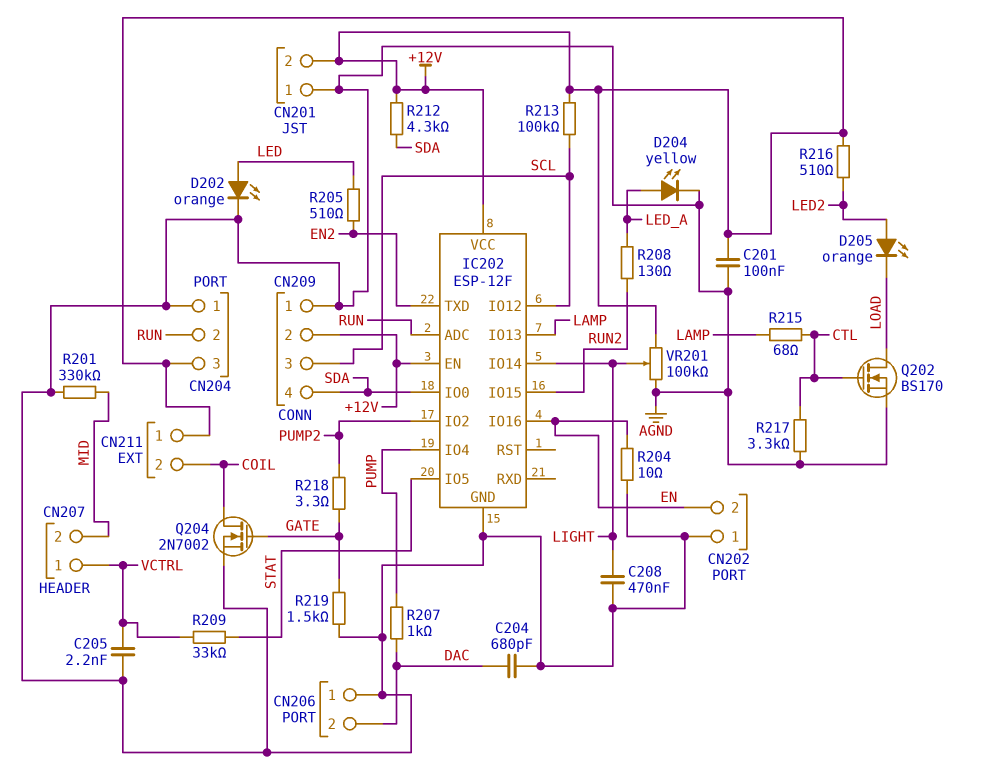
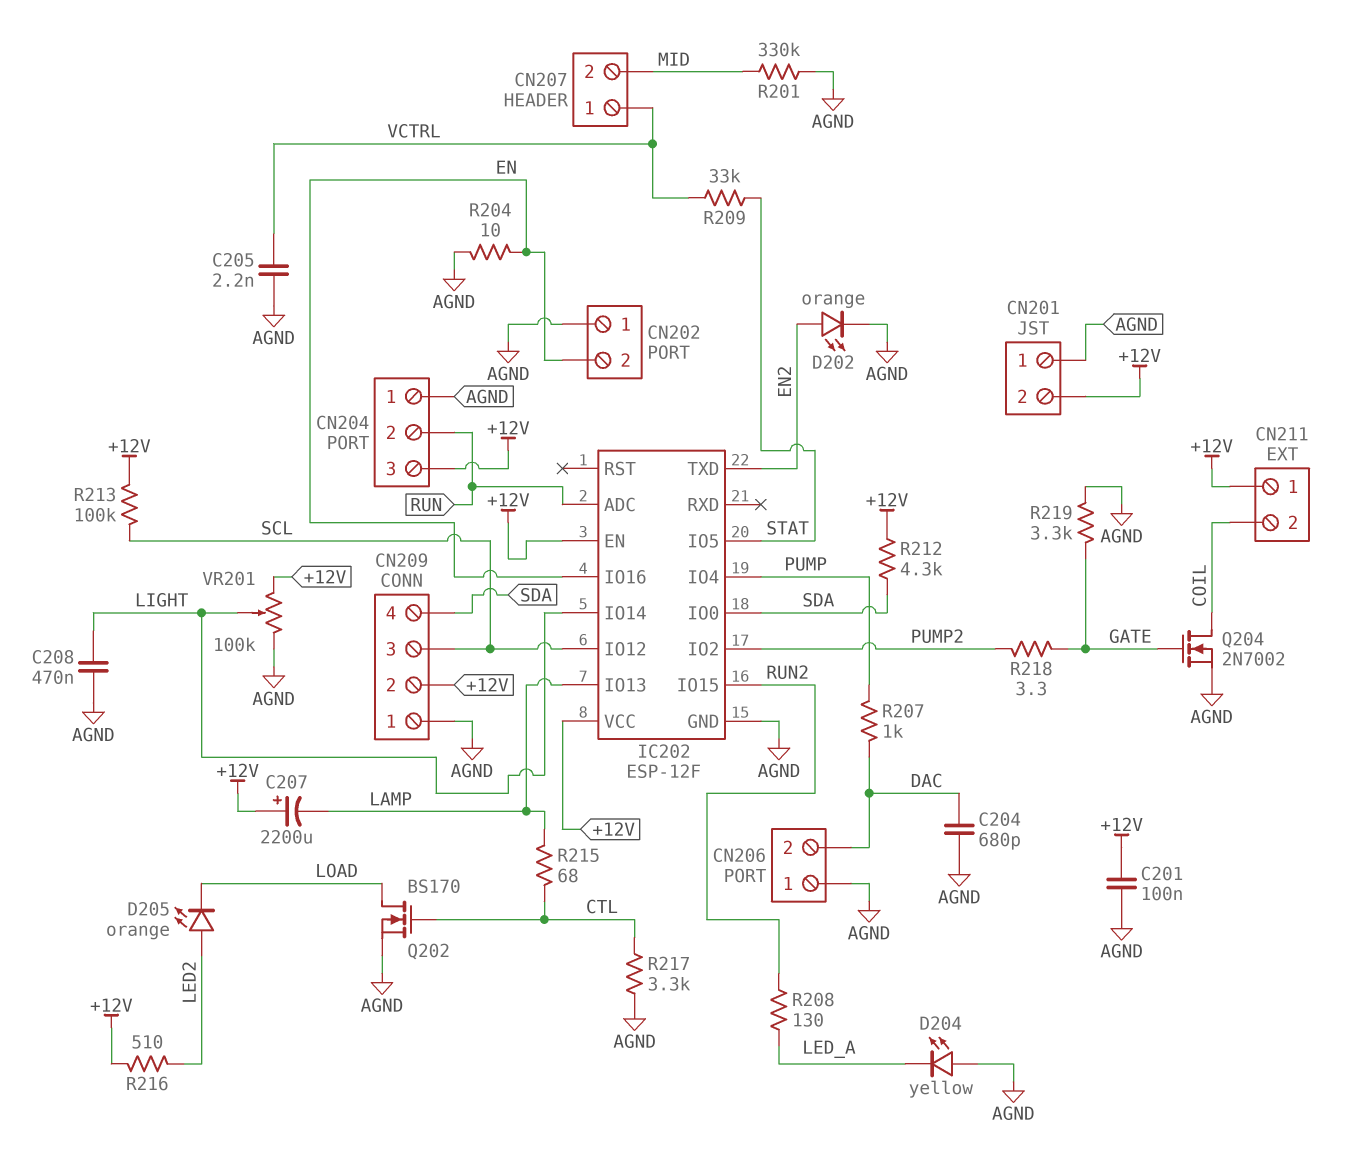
C207: none -> 2200uF (plus +12V, minus LAMP)
D202: LED orange (A LED, K AGND) -> LED orange (A EN2, K AGND)
D204: LED yellow (A LED_A, K AGND) -> LED yellow (A AGND, K LED_A)
R205: 510 (EN2, LED) -> none
R219: 1.5k (AGND, GATE) -> 3.3k (AGND, GATE)

